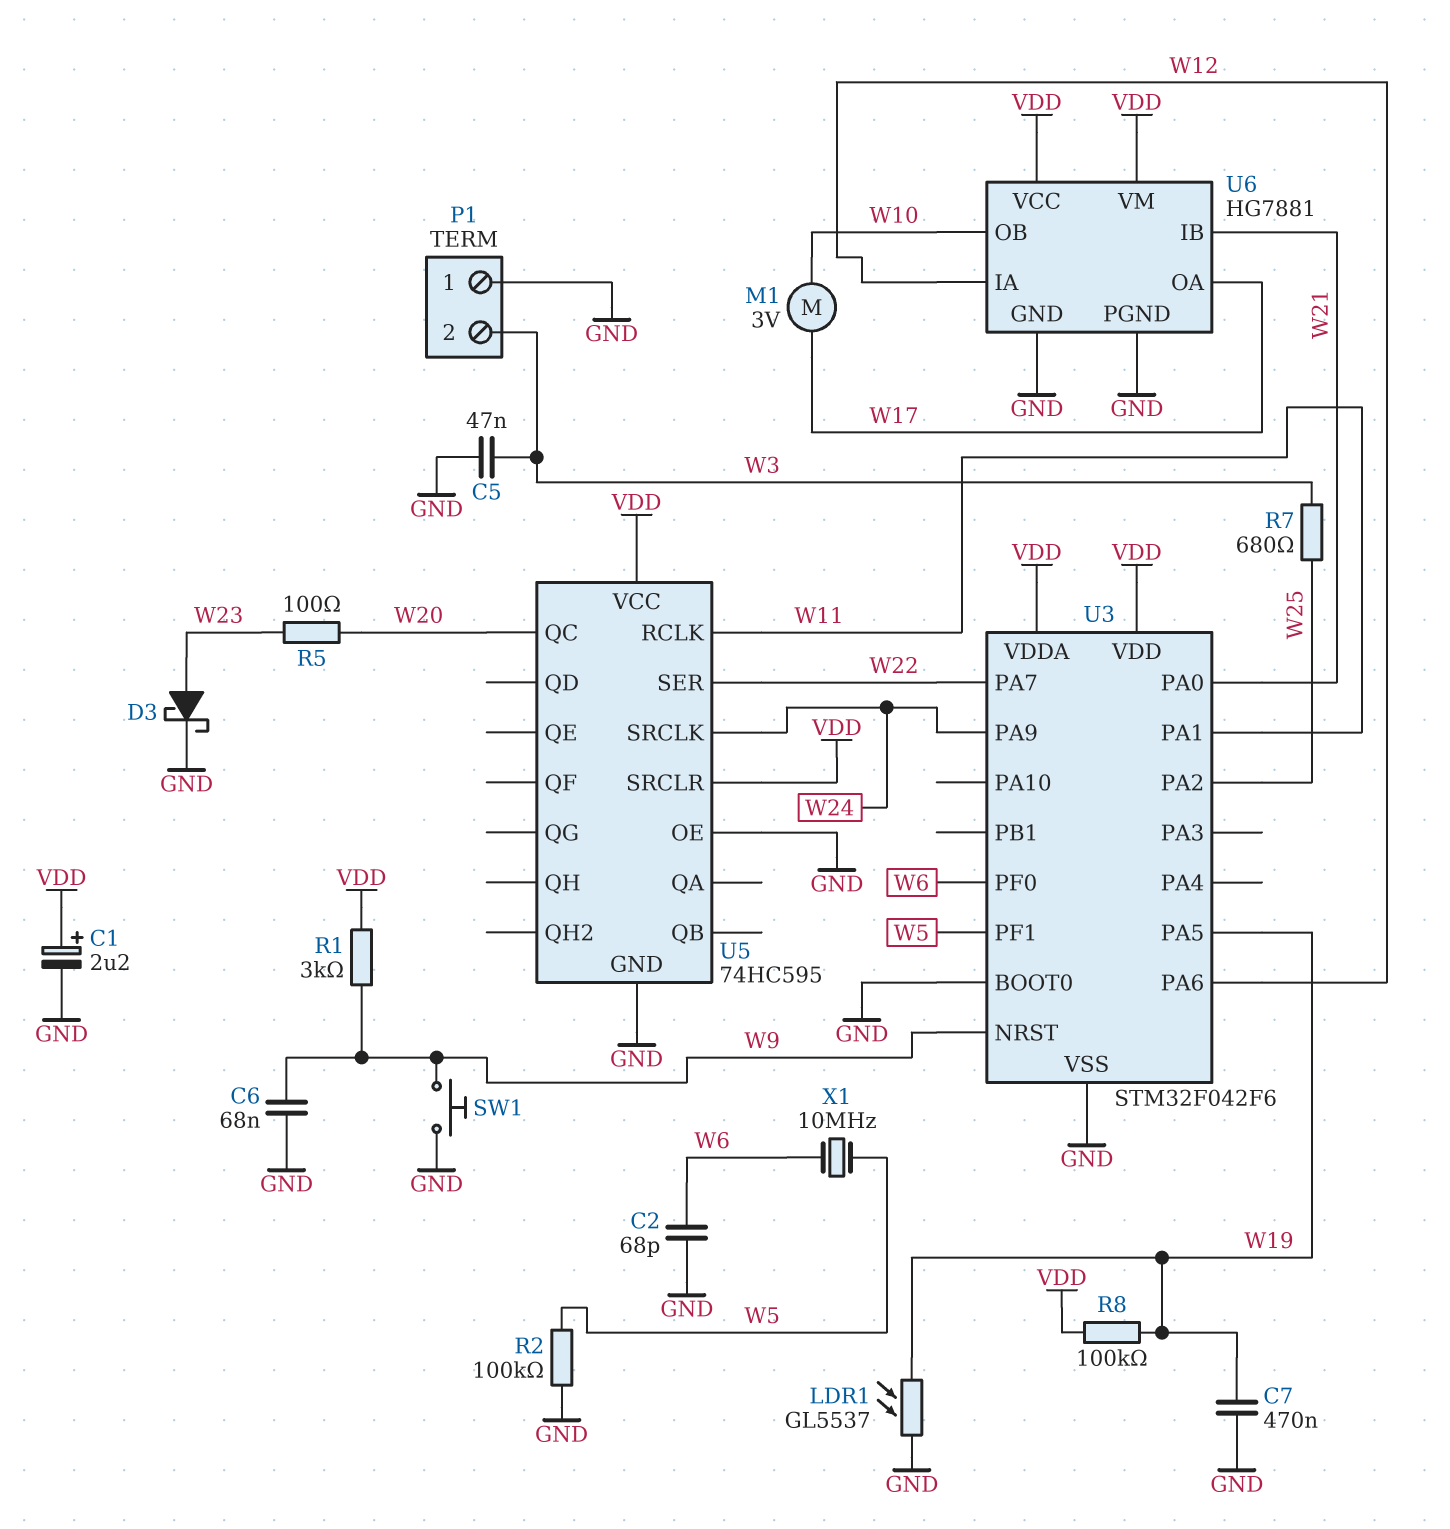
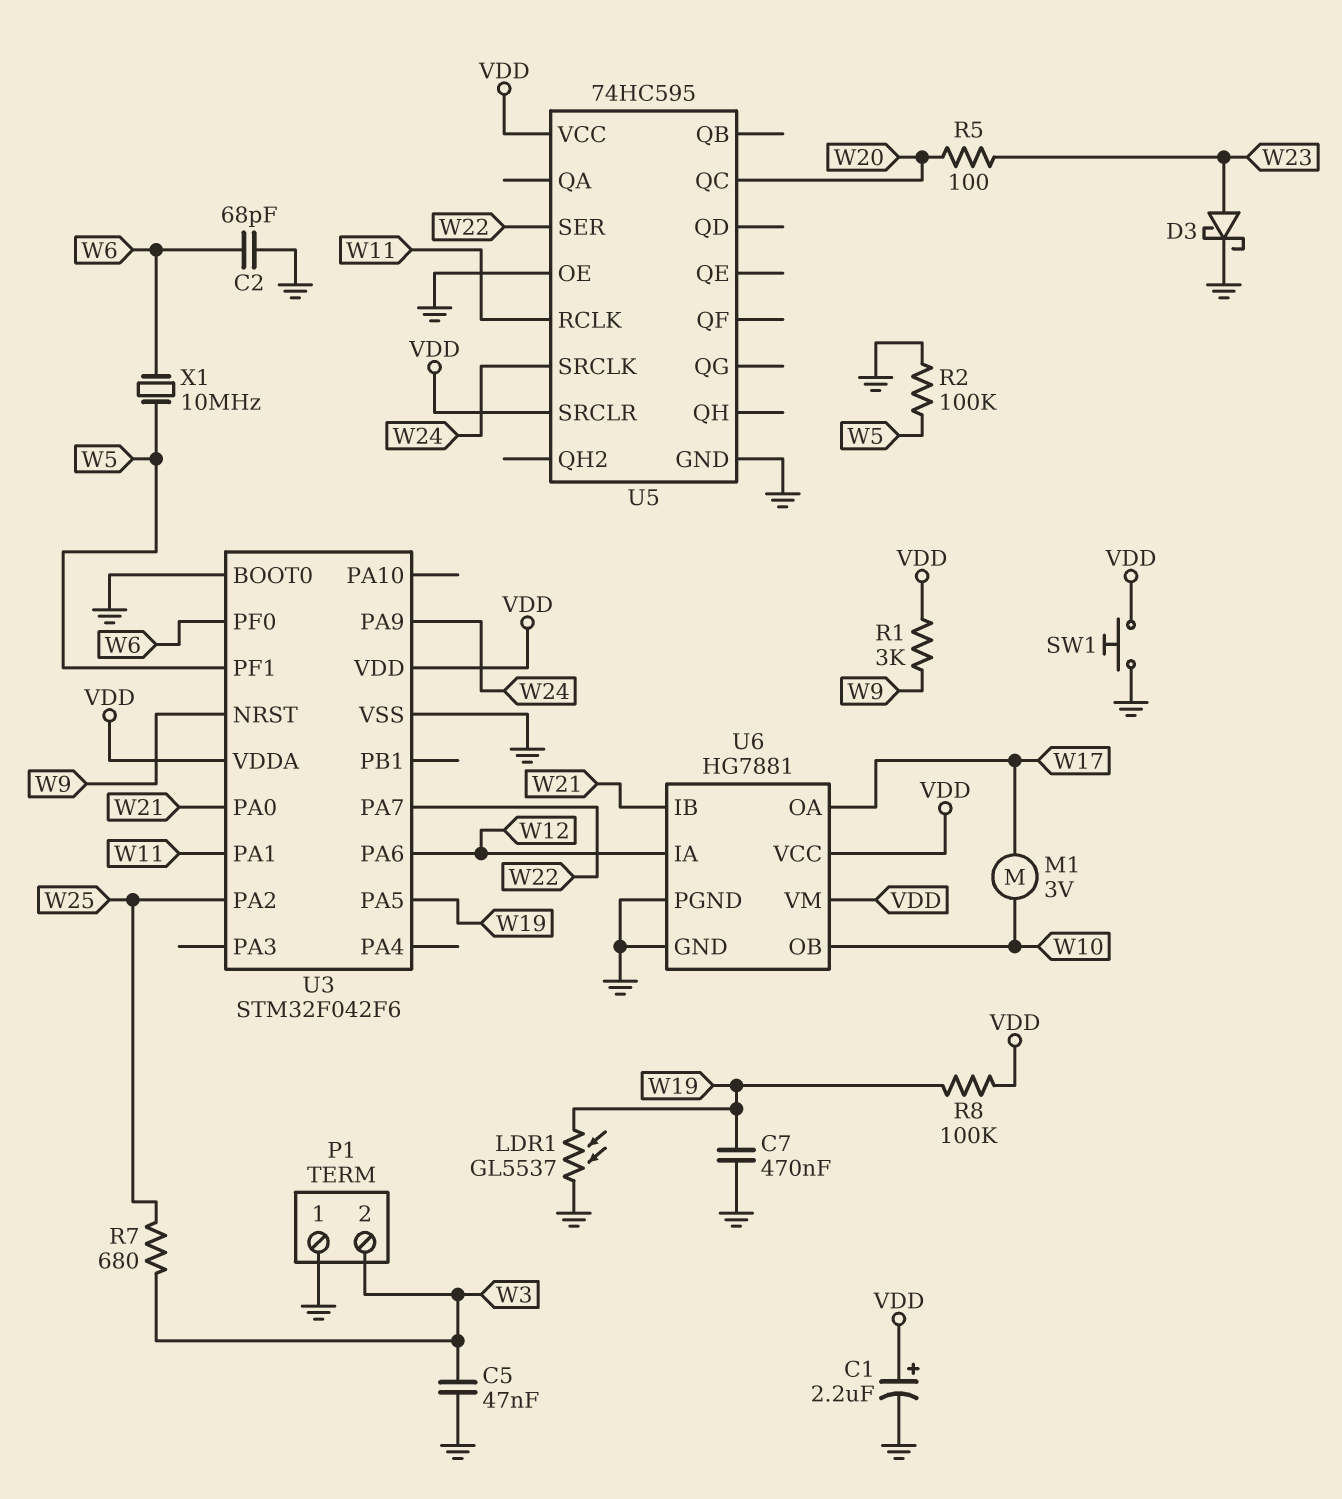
C6: 68nF (GND, W9) -> none
SW1: button (GND, W9) -> button (GND, VDD)

